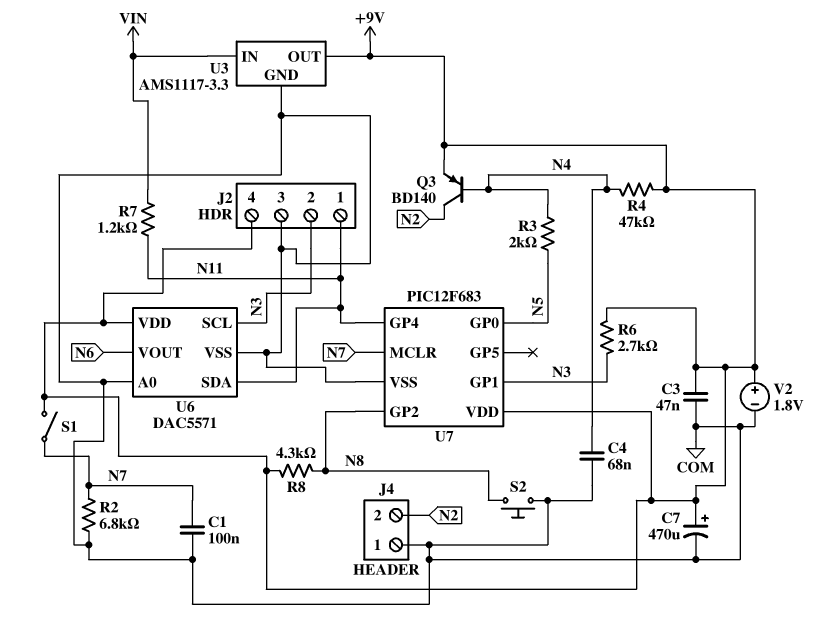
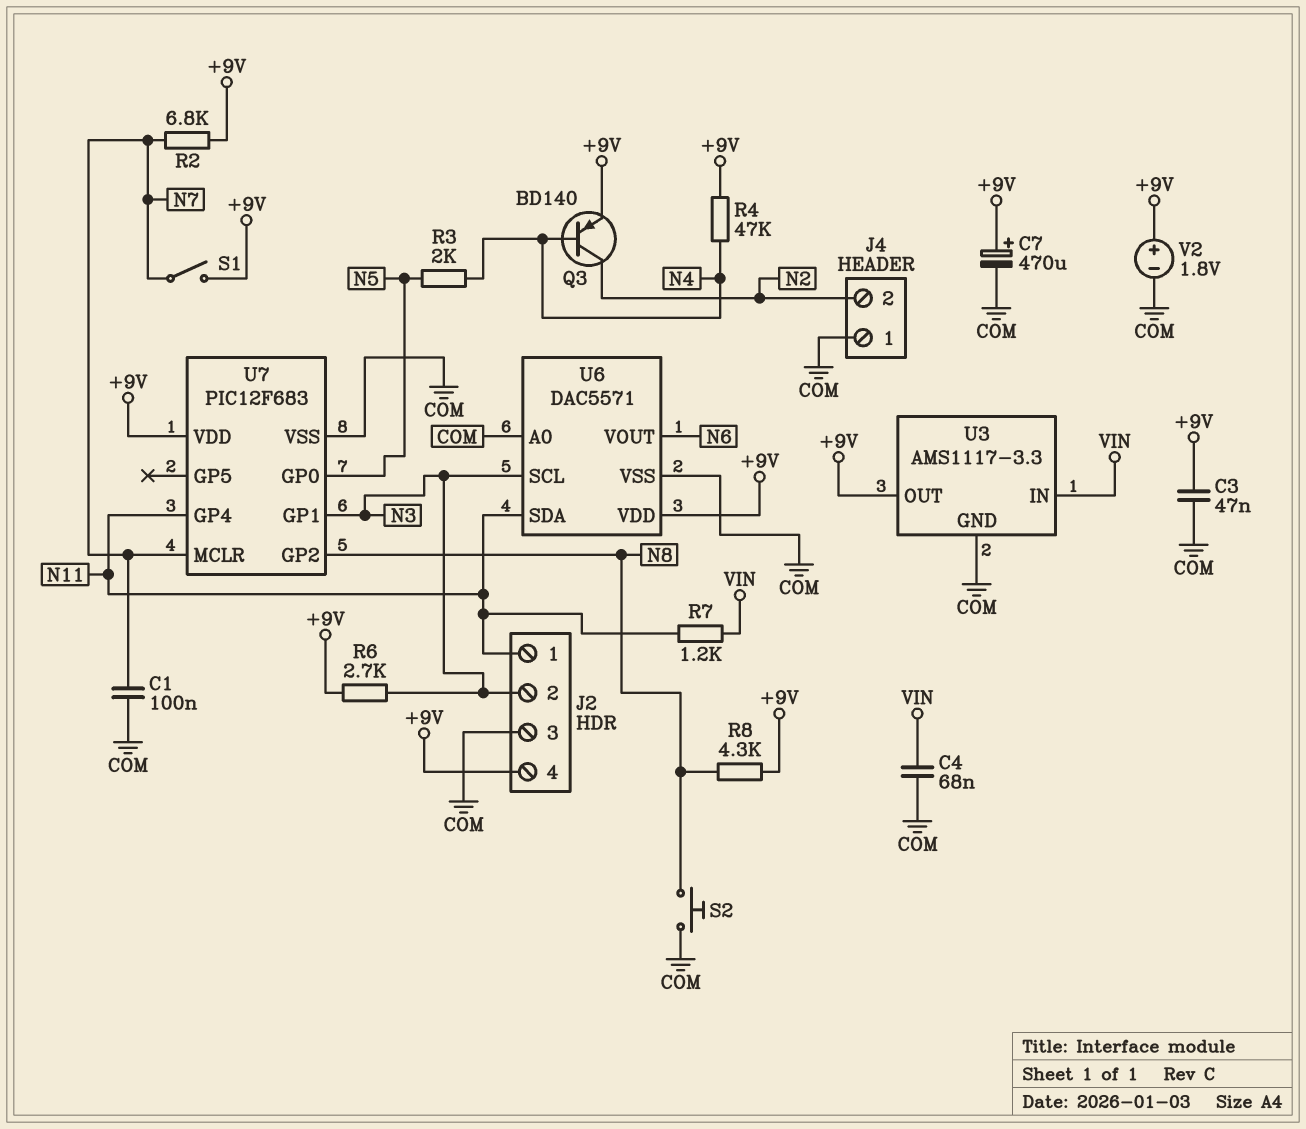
C4: 68nF (COM, N4) -> 68nF (COM, VIN)
R2: 6.8k (COM, N7) -> 6.8k (+9V, N7)

